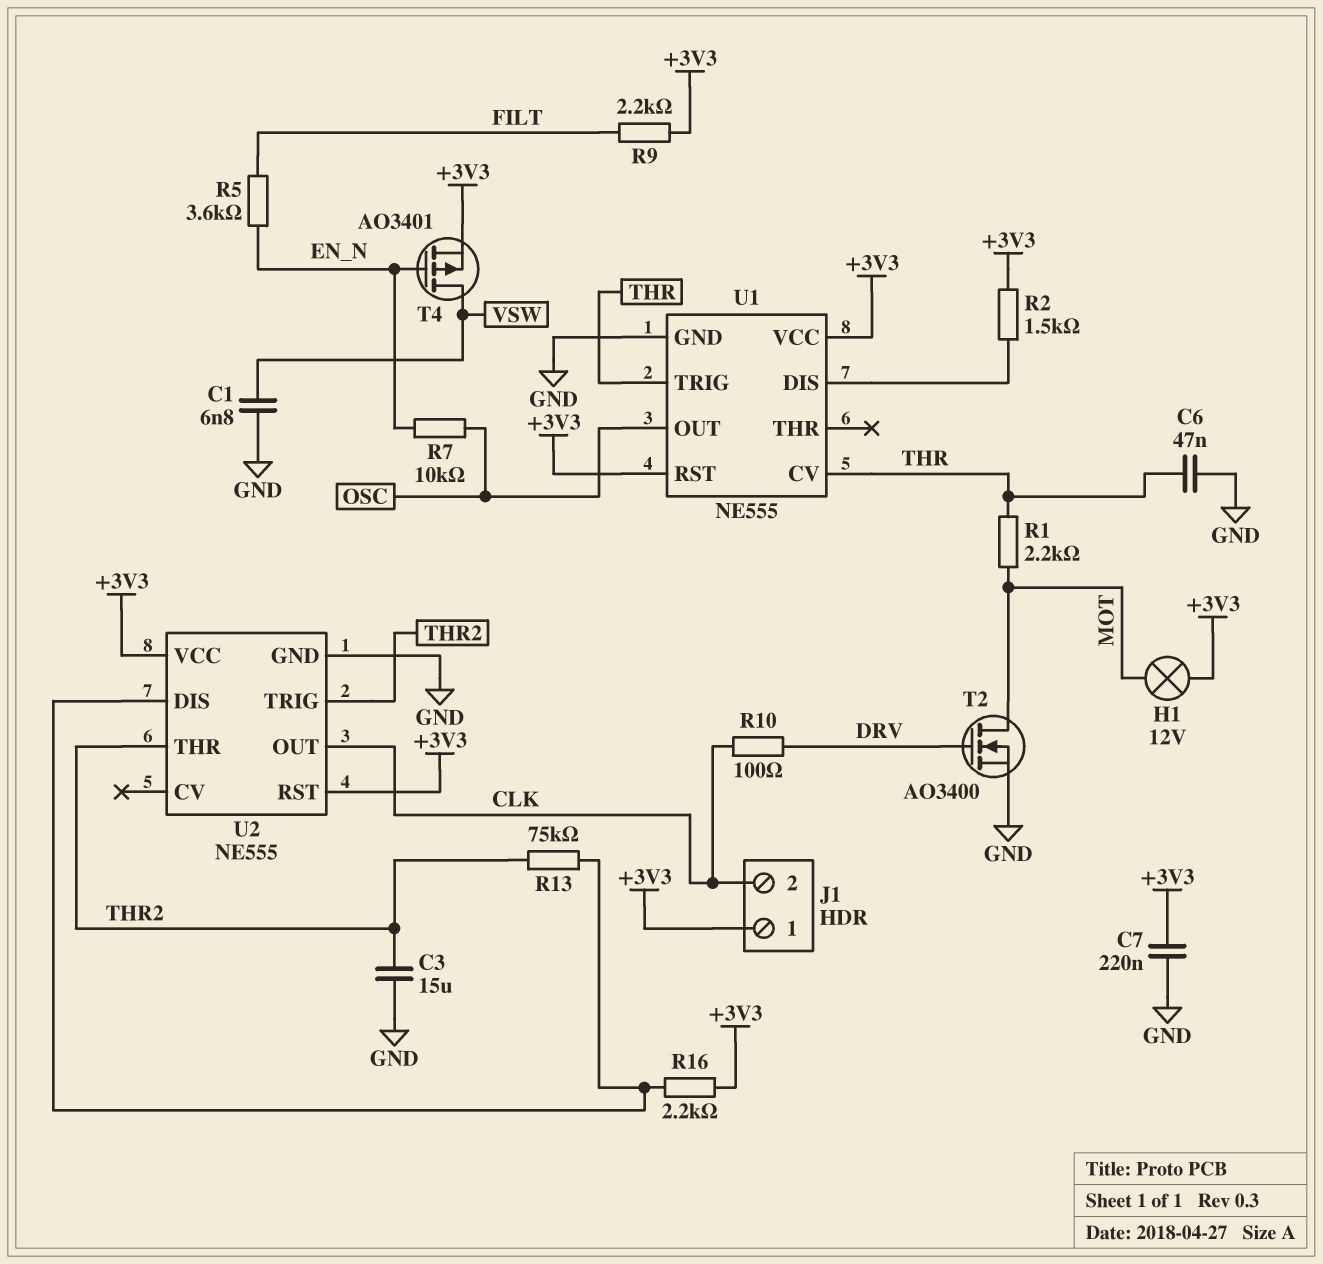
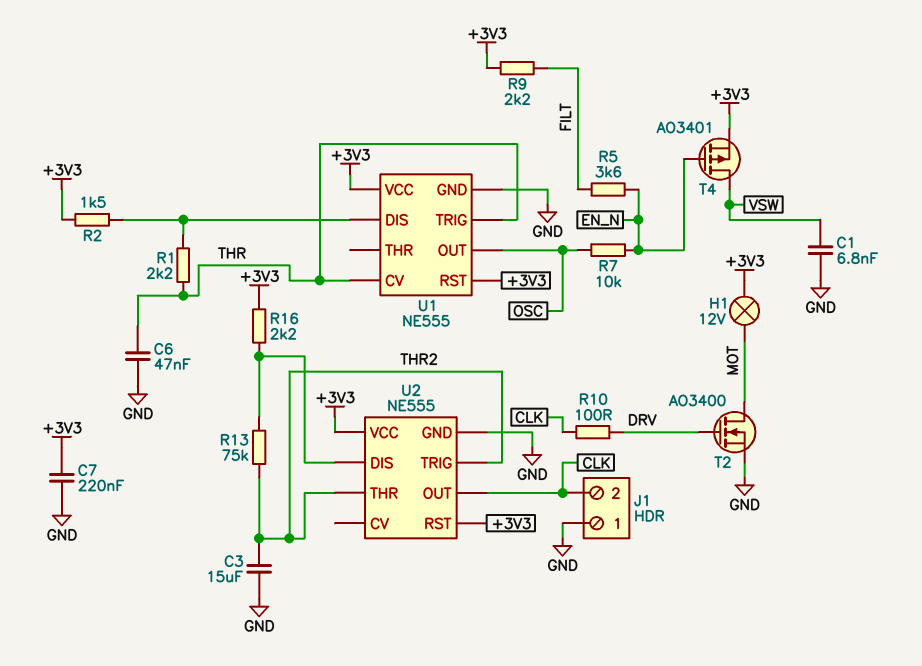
J1 pin 1: +3V3 -> GND
R1: 2.2k (MOT, THR) -> 2.2k (THR, U1/DIS)

